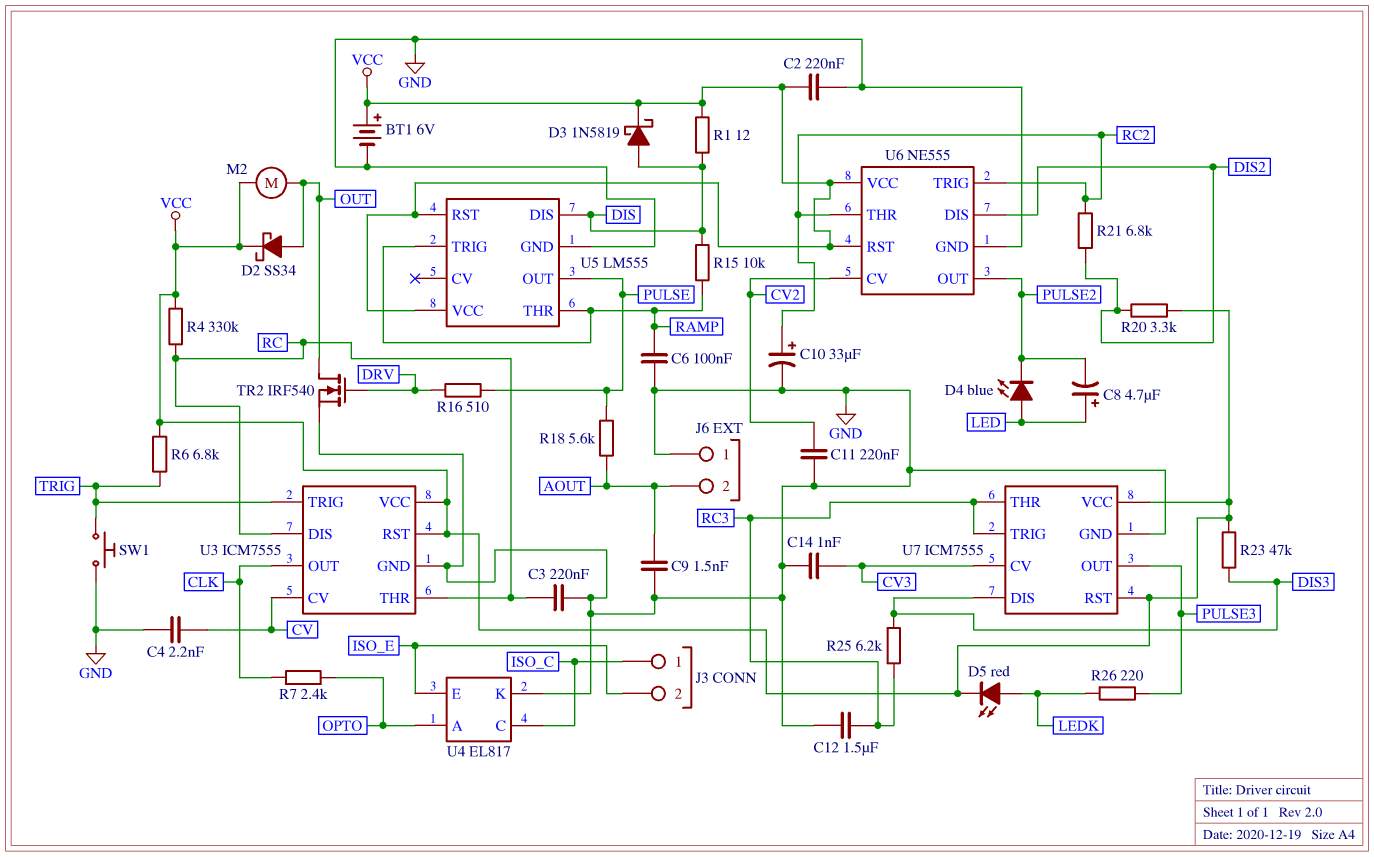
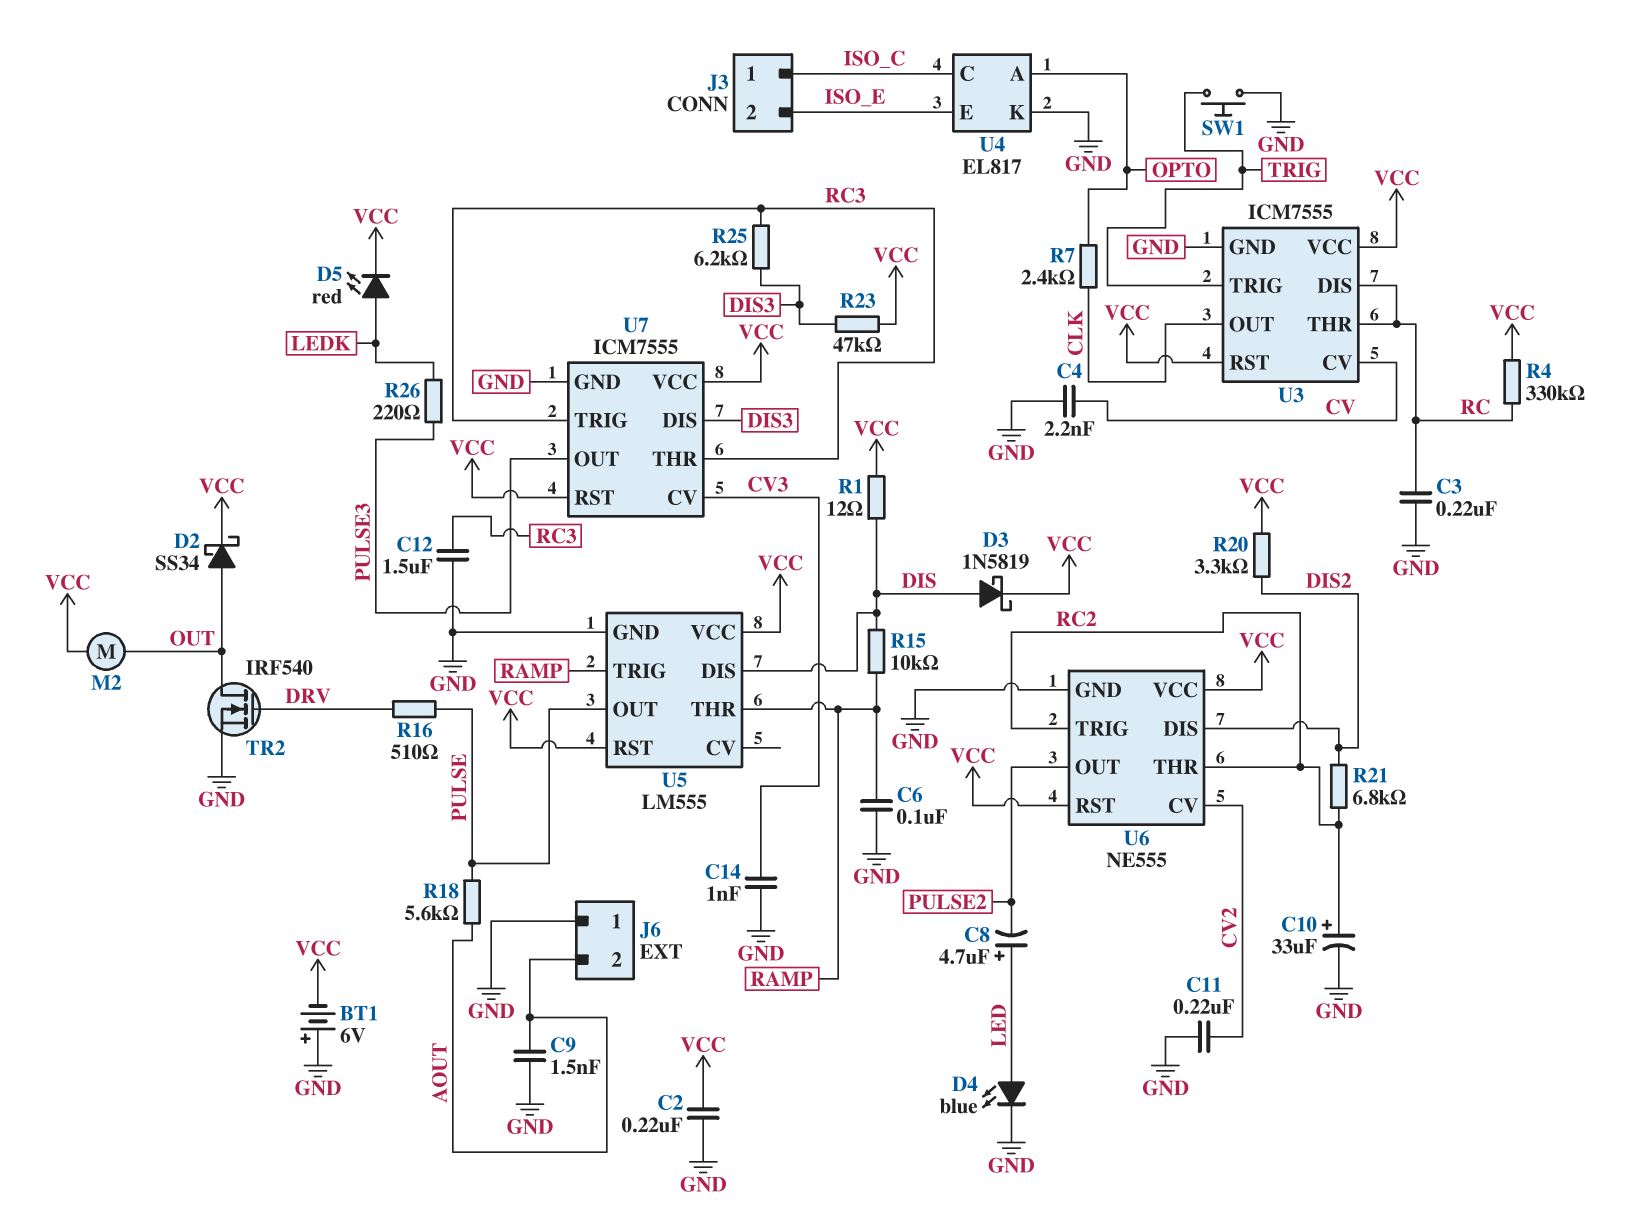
BT1: 6V (plus VCC, minus GND) -> 6V (plus GND, minus VCC)
D4: LED blue (A LED, K PULSE2) -> LED blue (A LED, K GND)
R6: 6.8k (TRIG, VCC) -> none

